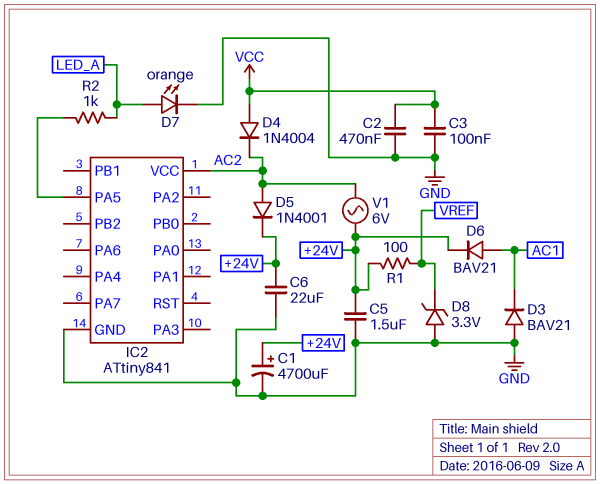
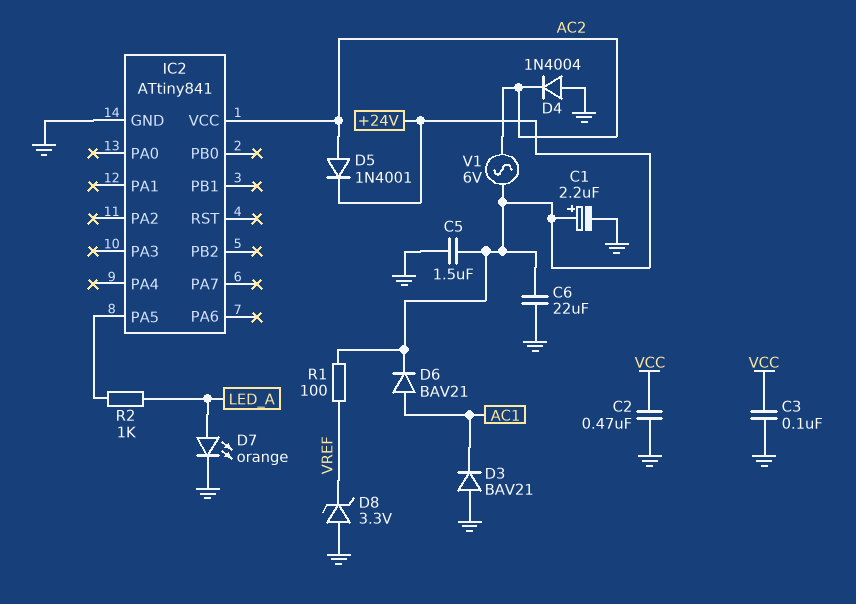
C1: 4700uF (plus +24V, minus GND) -> 2.2uF (plus +24V, minus GND)
D4: diode 1N4004 (A VCC, K AC2) -> diode 1N4004 (A GND, K AC2)

